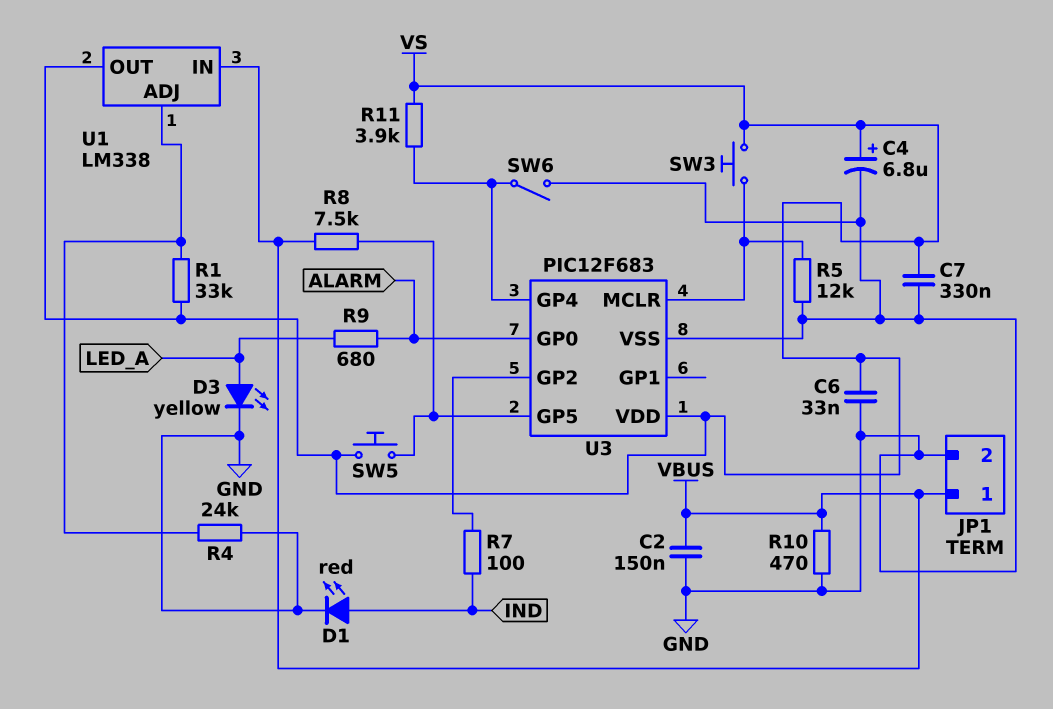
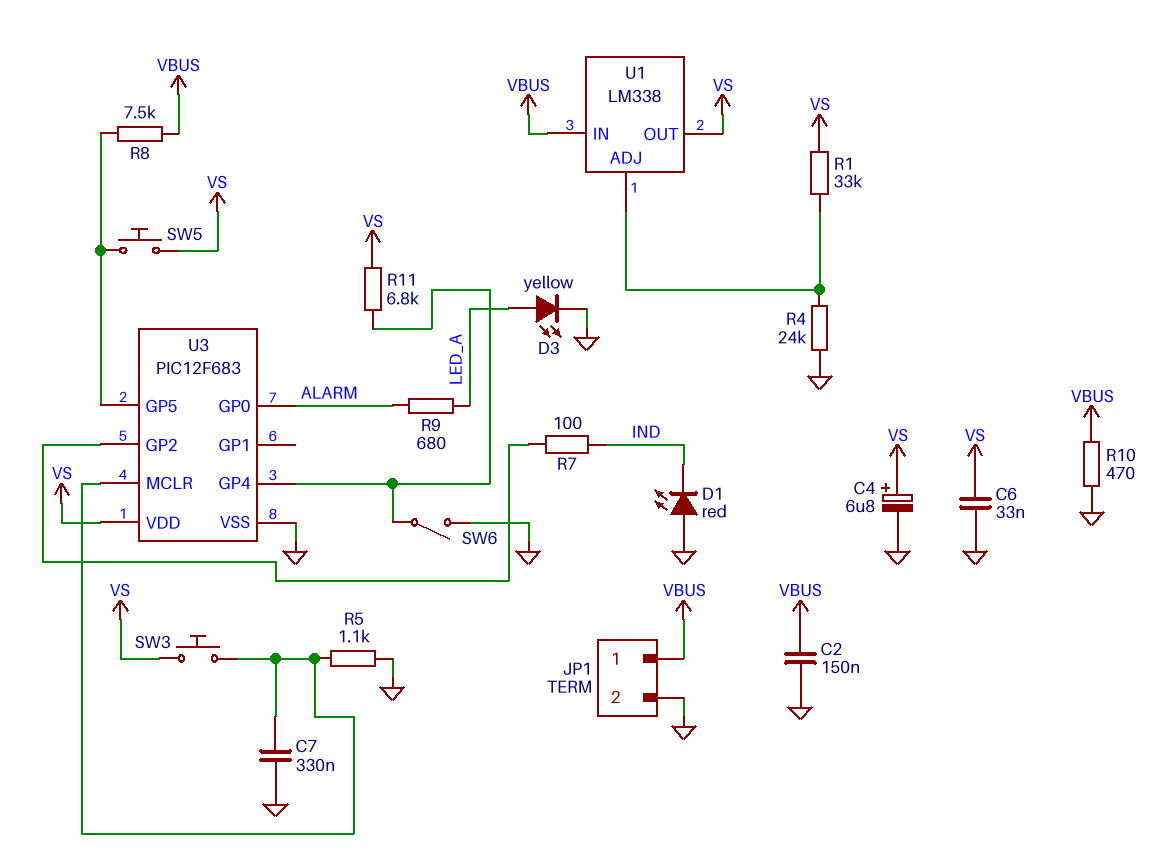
C7: 330nF (GND, VS) -> 330nF (GND, U3/MCLR)
D1: LED red (A IND, K GND) -> LED red (A GND, K IND)
R5: 12k (GND, U3/MCLR) -> 1.1k (GND, U3/MCLR)
R11: 3.9k (U3/GP4, VS) -> 6.8k (U3/GP4, VS)

